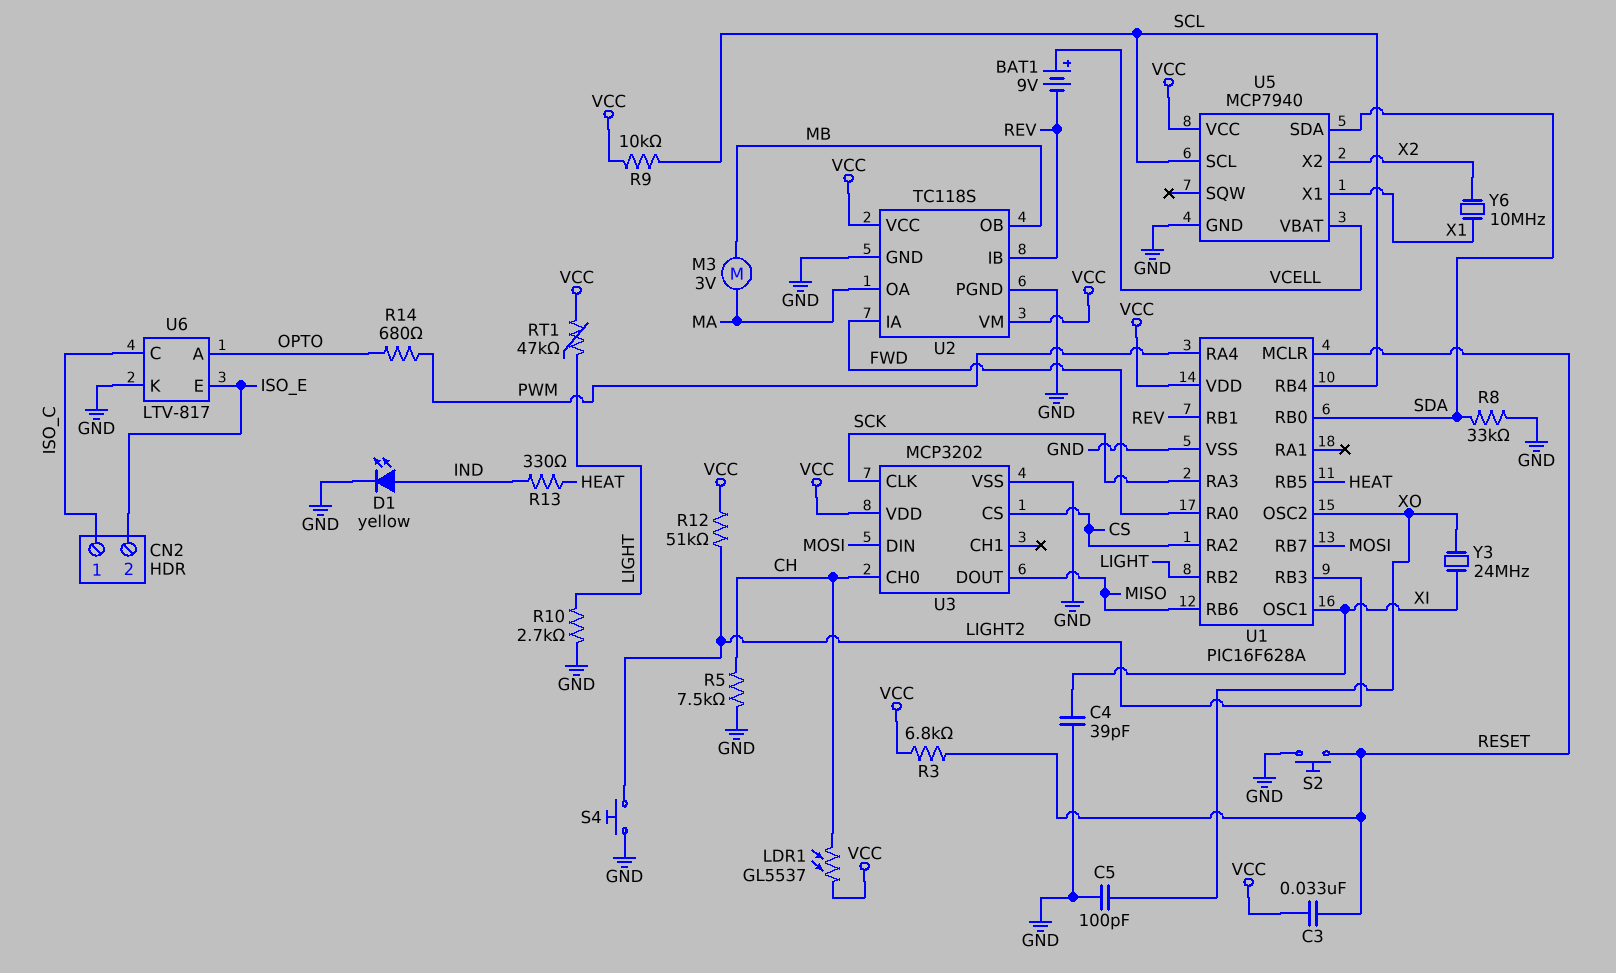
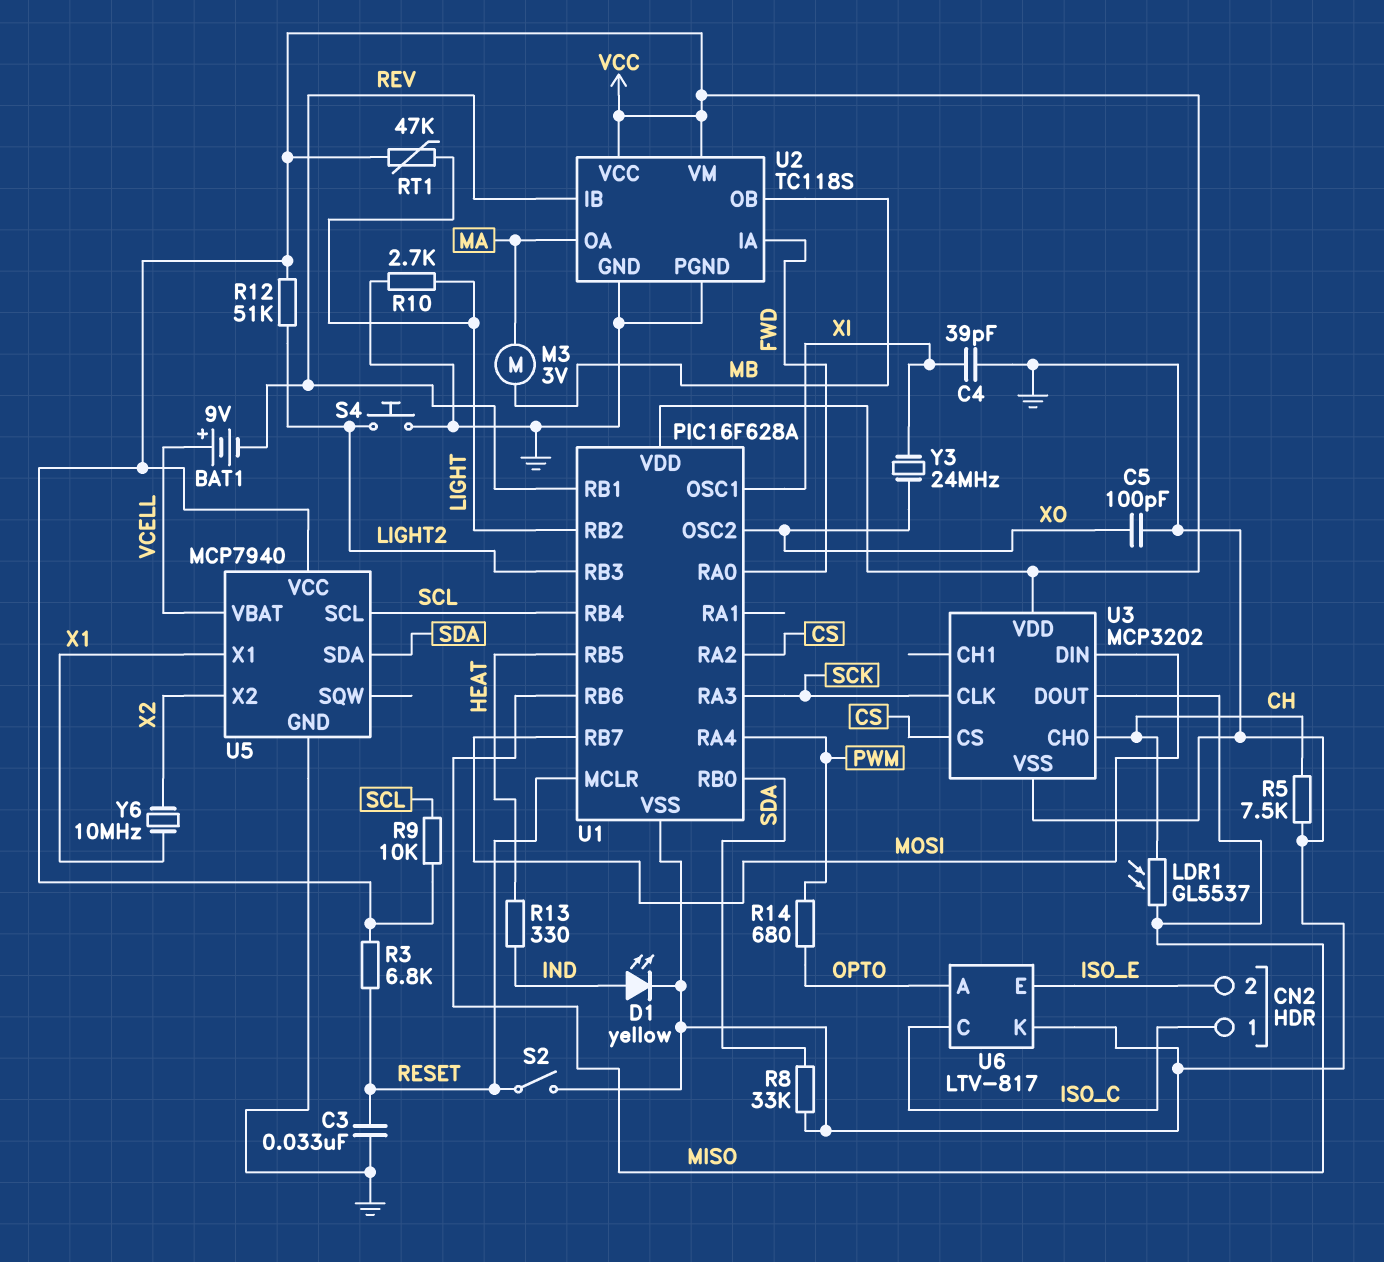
C3: 33nF (RESET, VCC) -> 33nF (GND, RESET)
LDR1: GL5537 (CH, VCC) -> GL5537 (CH, MISO)
S2: button (GND, RESET) -> switch (GND, RESET)

